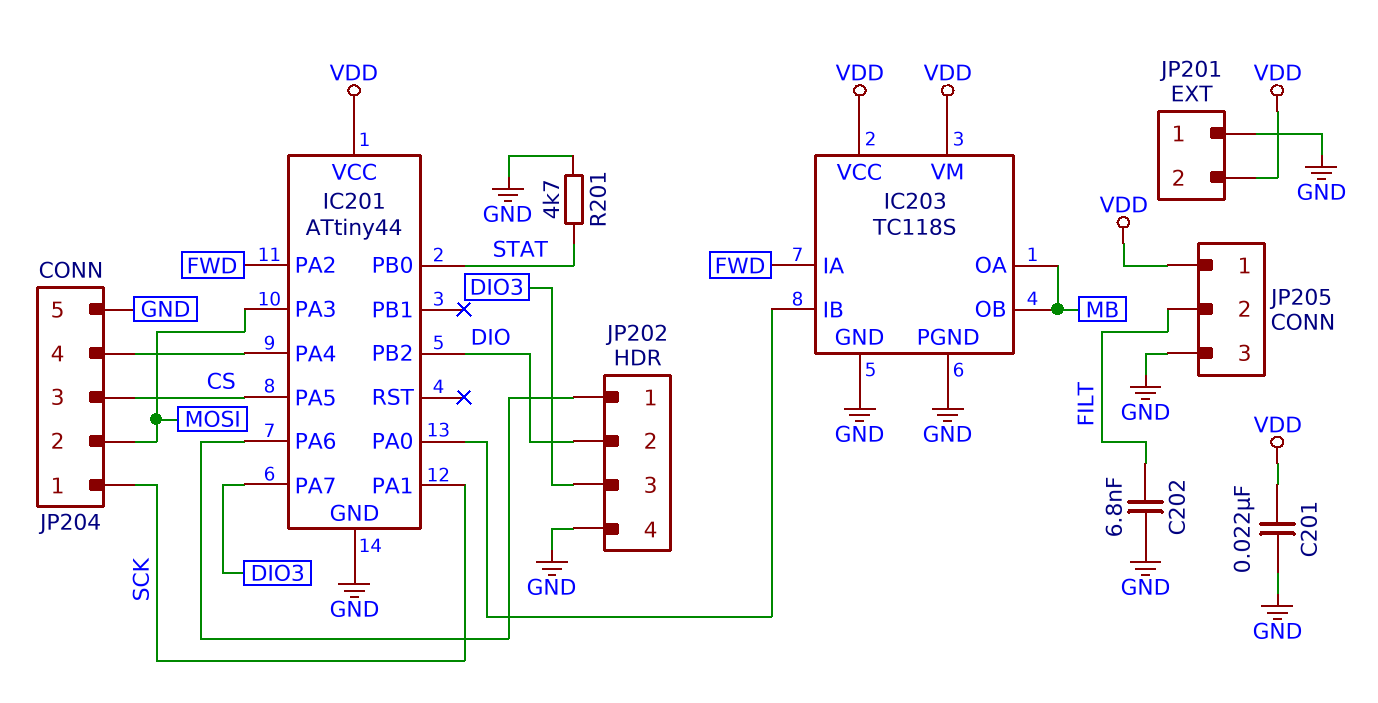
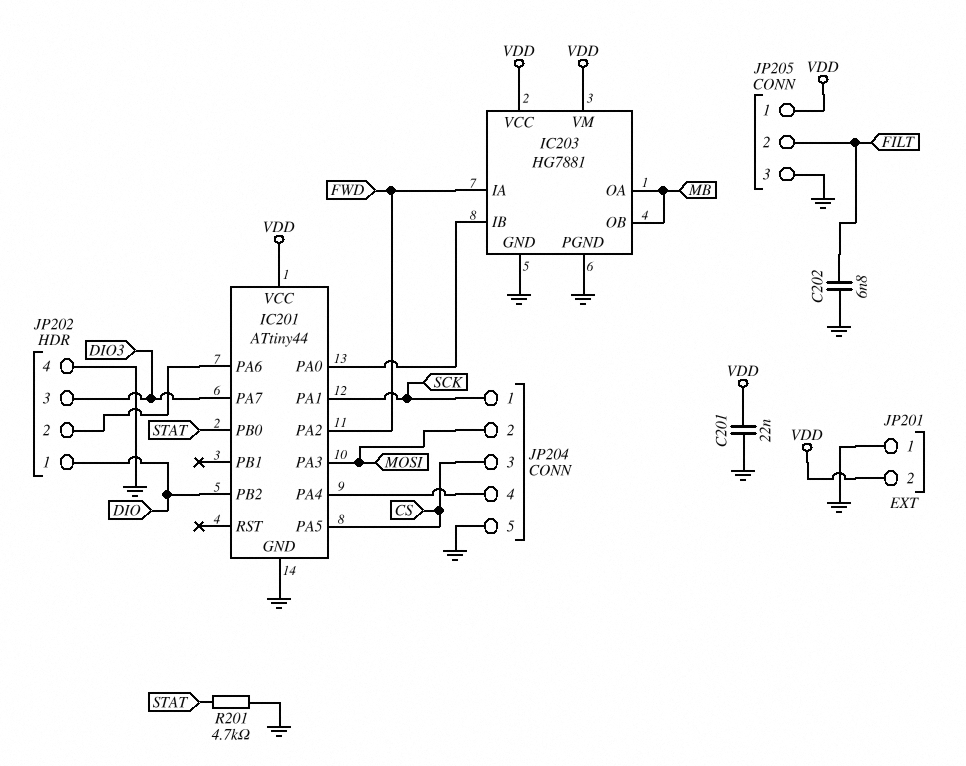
IC203: TC118S -> HG7881
JP202 pin 1: IC201/PA6 -> DIO
JP202 pin 2: DIO -> IC201/PA6

